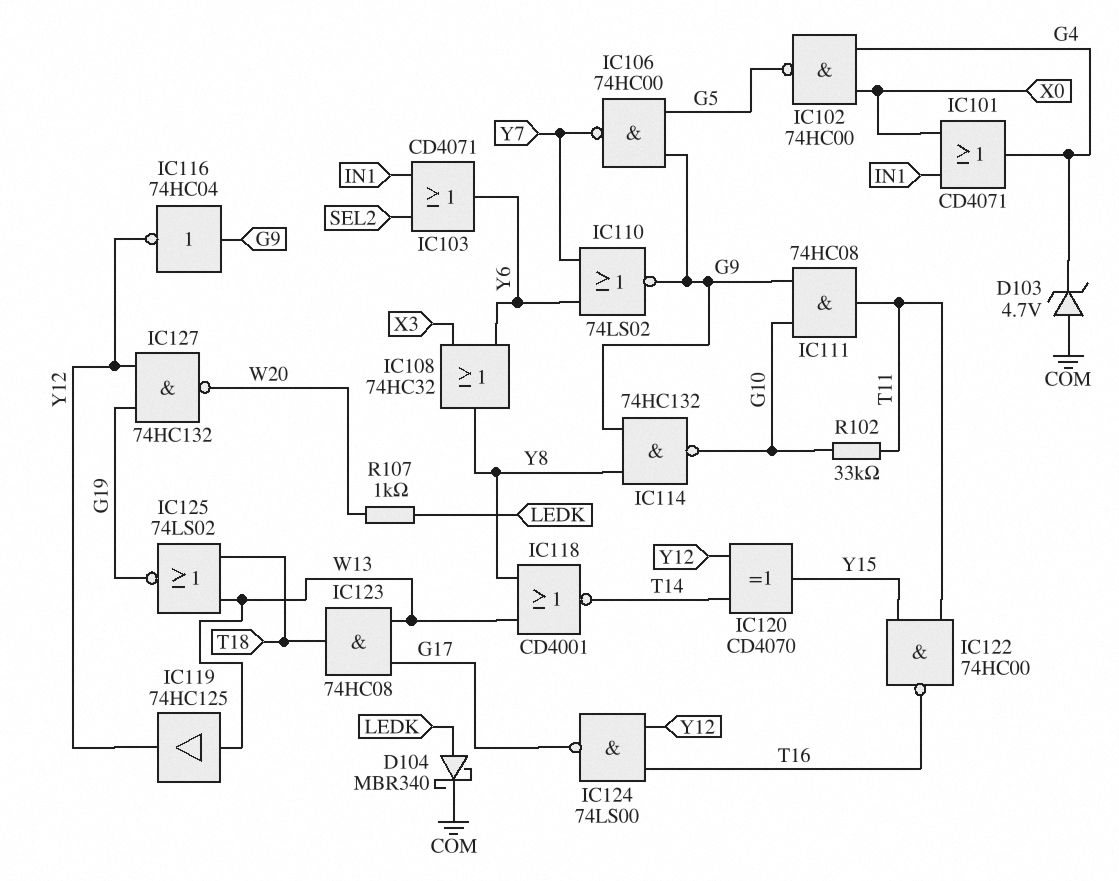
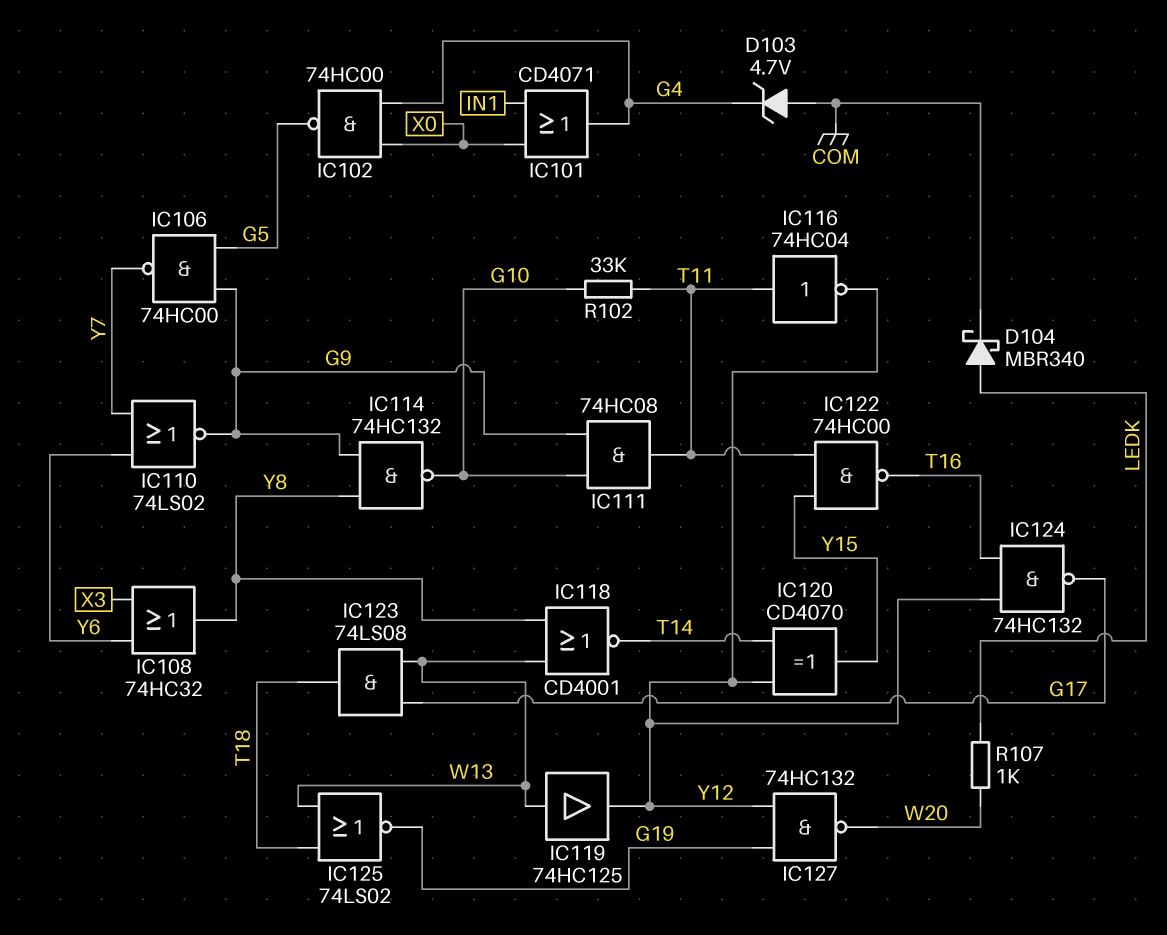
IC103: OR CD4071 (in IN1, in SEL2, out Y6) -> none
IC116: NOT 74HC04 (in G9, out Y12) -> NOT 74HC04 (in T11, out Y12)
IC123: AND 74HC08 (in G17, in W13, out T18) -> AND 74LS08 (in G17, in W13, out T18)
IC124: NAND 74LS00 (in T16, in Y12, out G17) -> NAND 74HC132 (in T16, in Y12, out G17)

